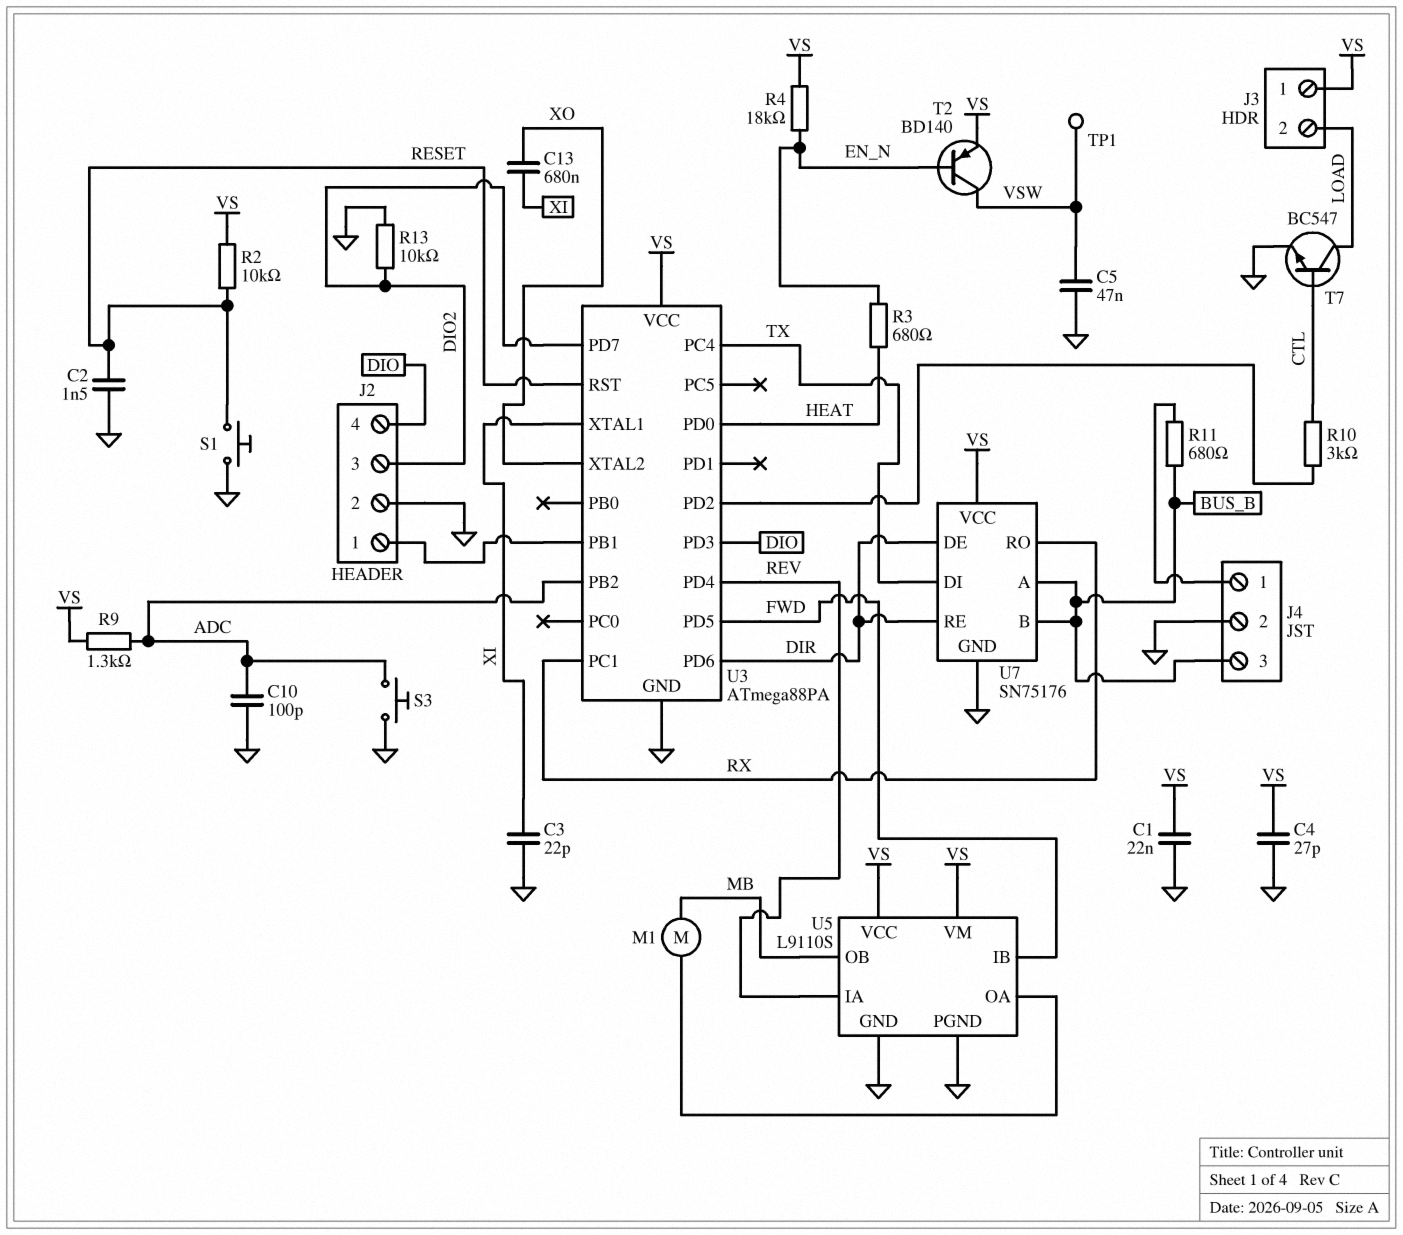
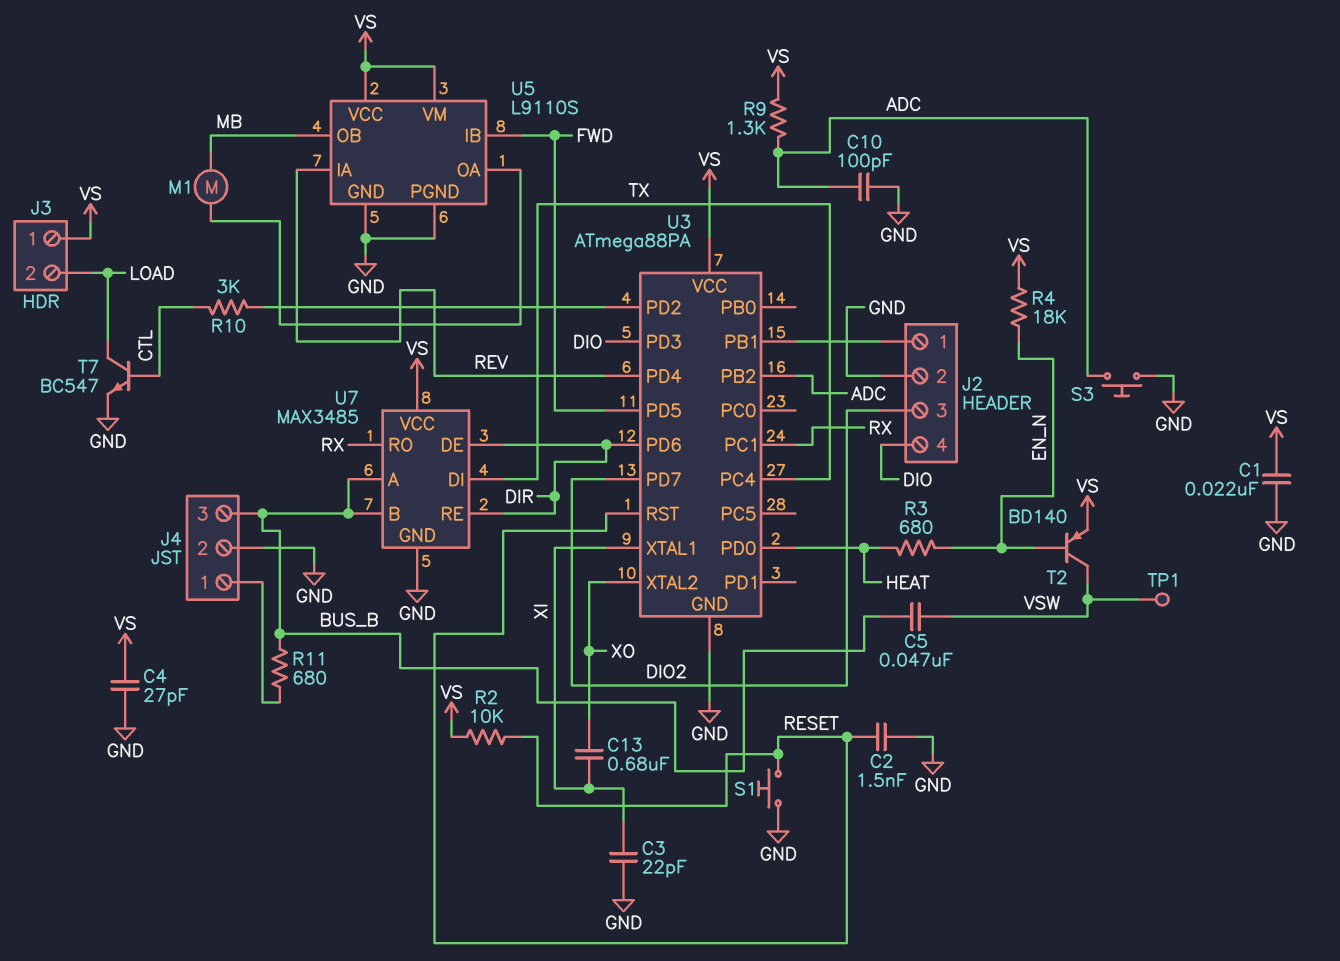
C5: 47nF (GND, VSW) -> 47nF (BUS_B, VSW)
R13: 10k (DIO2, GND) -> none
U7: SN75176 -> MAX3485

